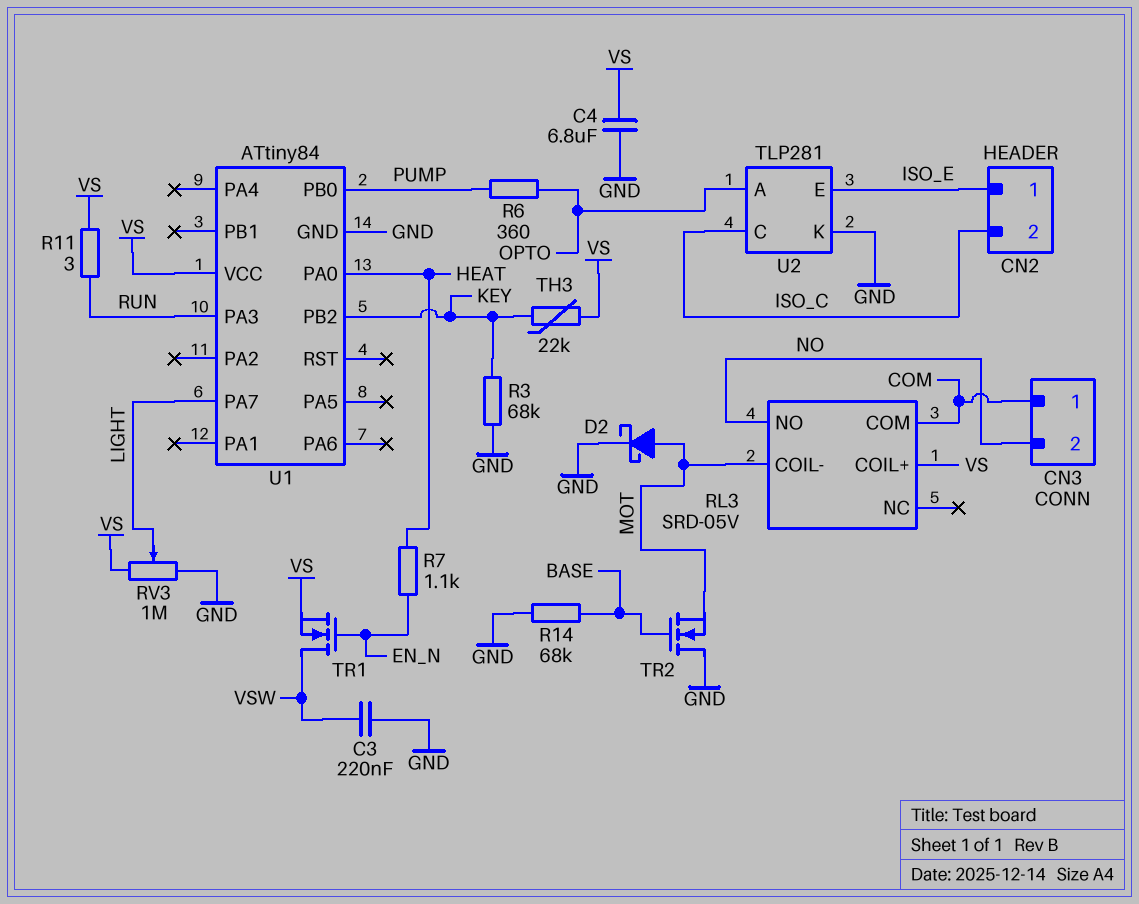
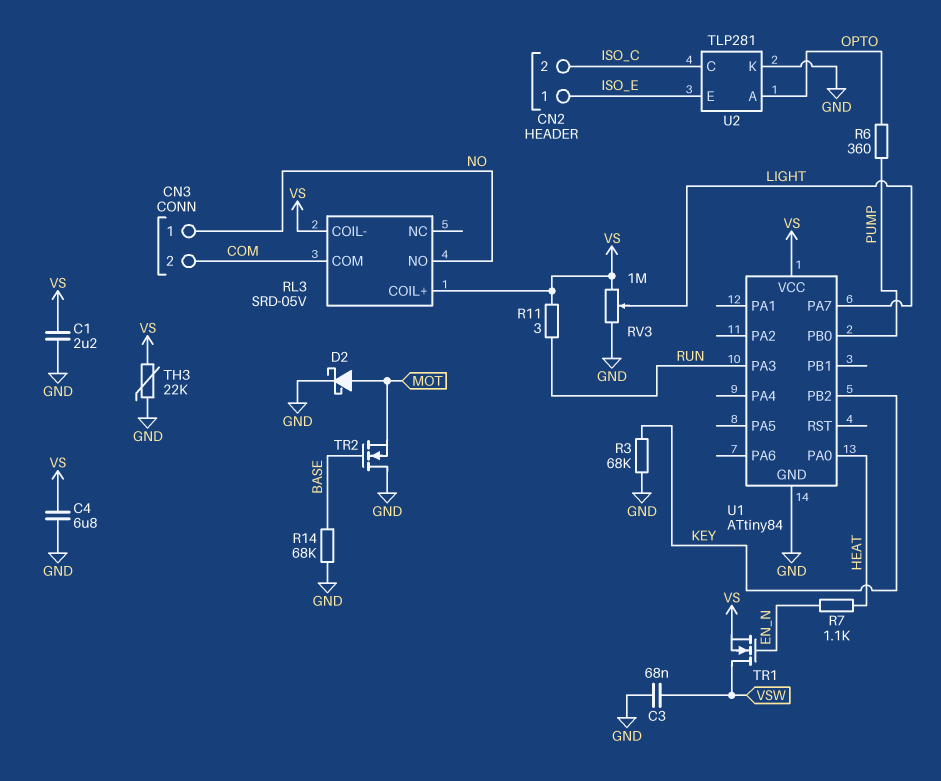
C1: none -> 2.2uF (GND, VS)
C3: 220nF (GND, VSW) -> 68nF (GND, VSW)
CN3 pin 1: COM -> NO
CN3 pin 2: NO -> COM
RL3 pin COIL-: MOT -> VS
TH3: 22k (KEY, VS) -> 22k (GND, VS)

